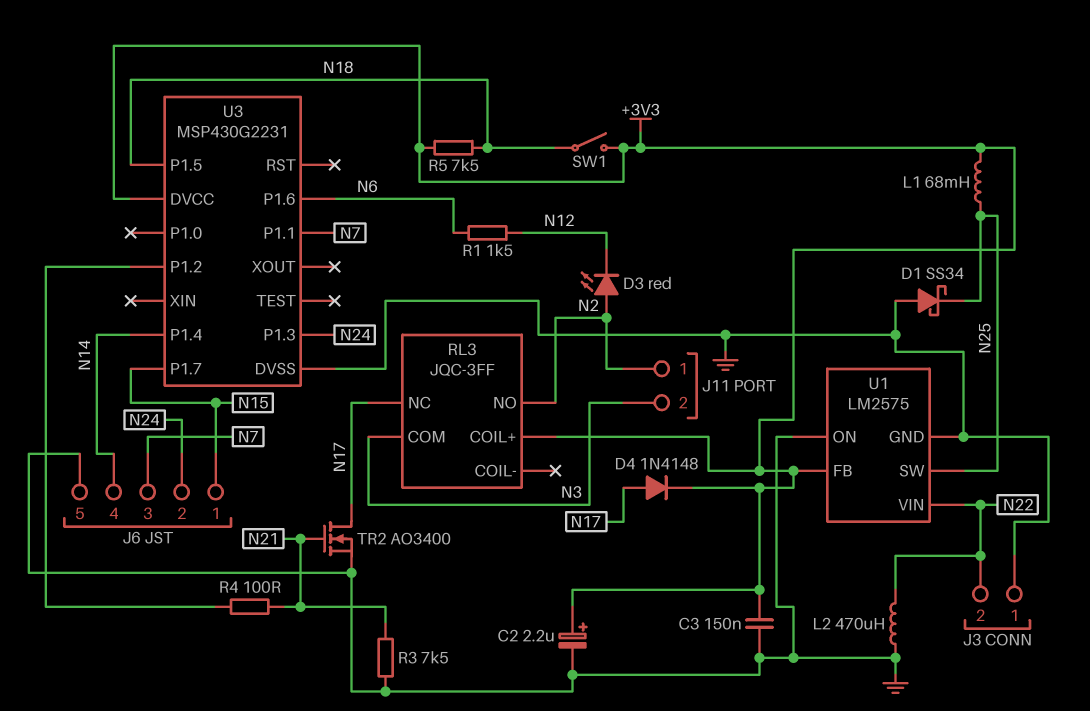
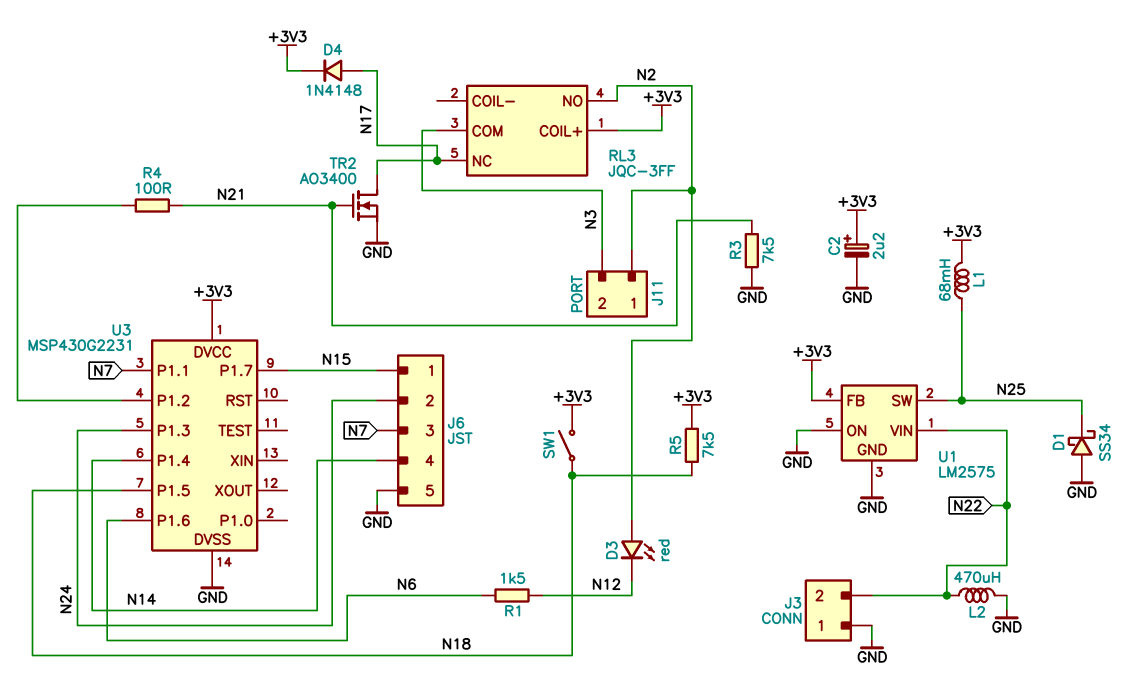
C3: 150nF (+3V3, GND) -> none

